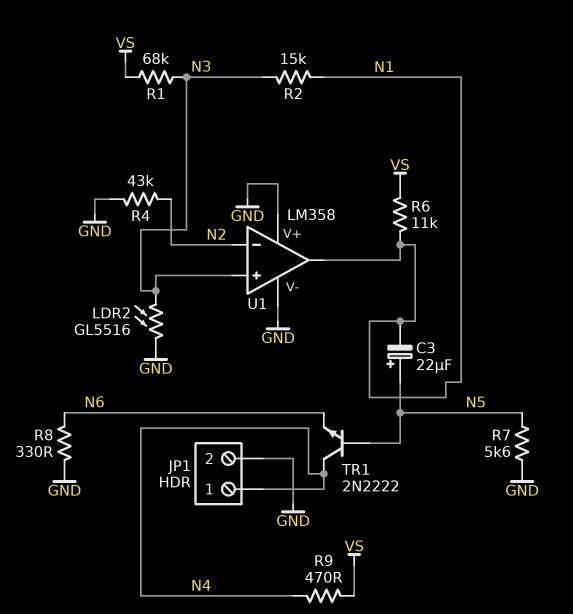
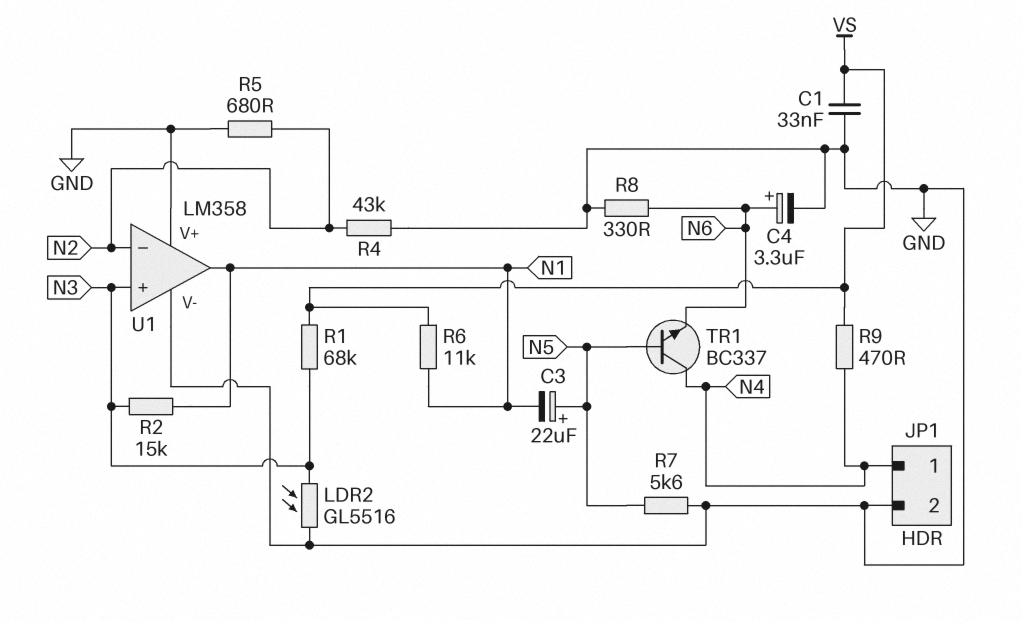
C1: none -> 33nF (GND, VS)
C4: none -> 3.3uF (plus N6, minus GND)
R5: none -> 680 (GND, N2)
TR1: NPN 2N2222 (B N5, C N4, E N6) -> NPN BC337 (B N5, C N4, E N6)

